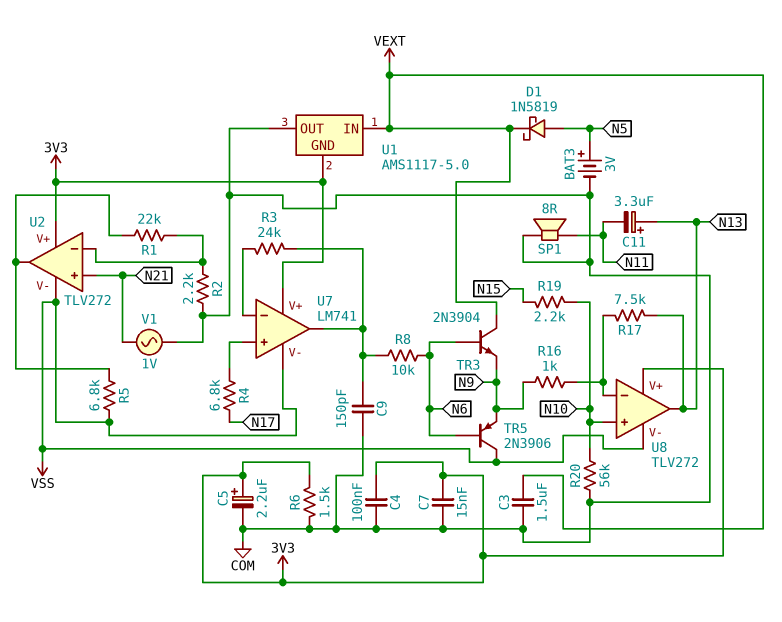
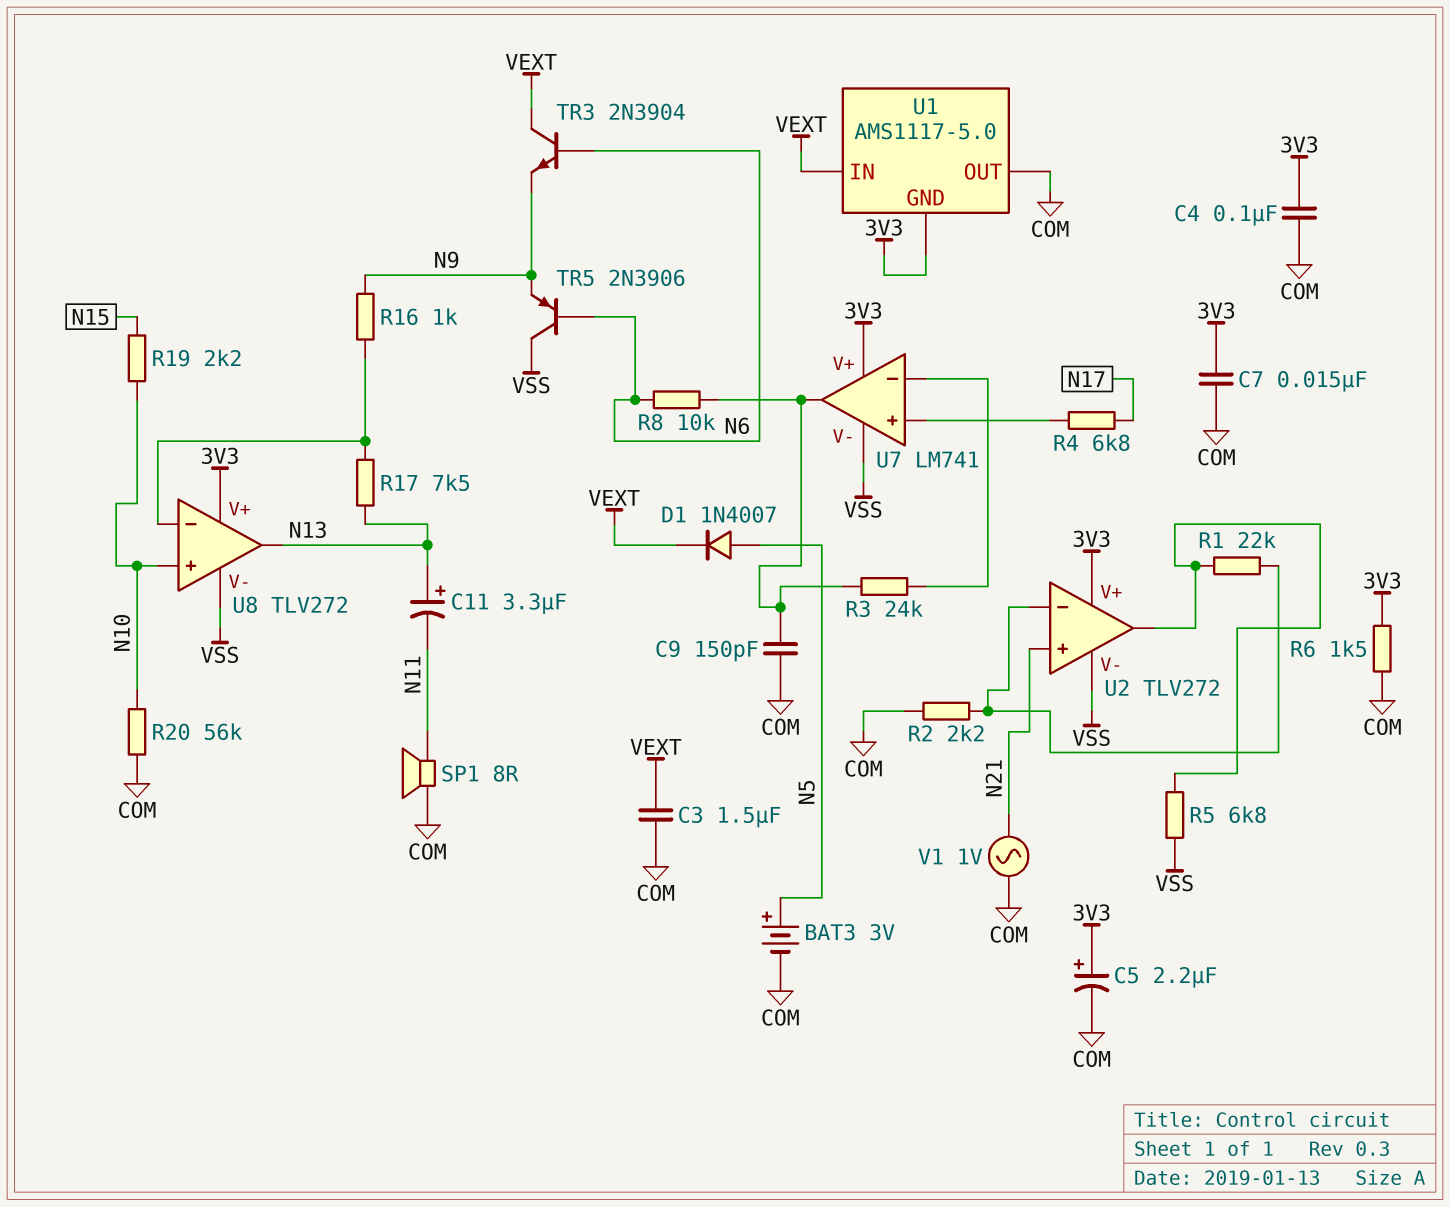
D1: schottky 1N5819 (A N5, K VEXT) -> diode 1N4007 (A N5, K VEXT)

